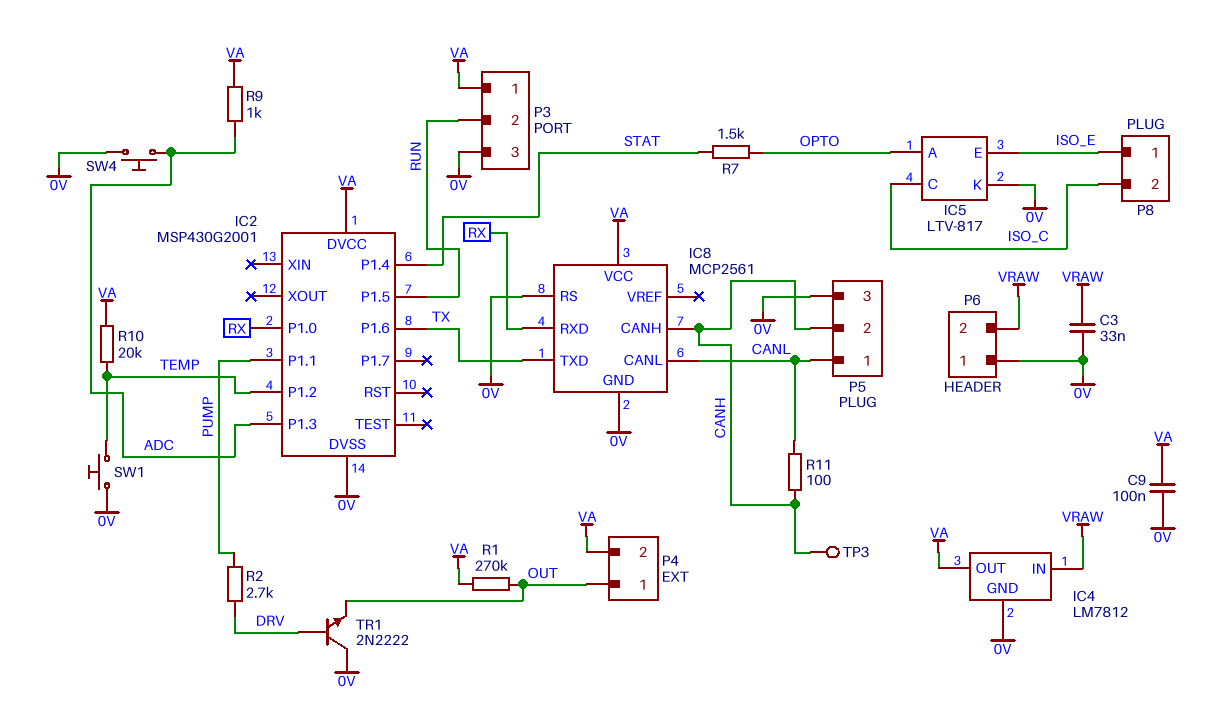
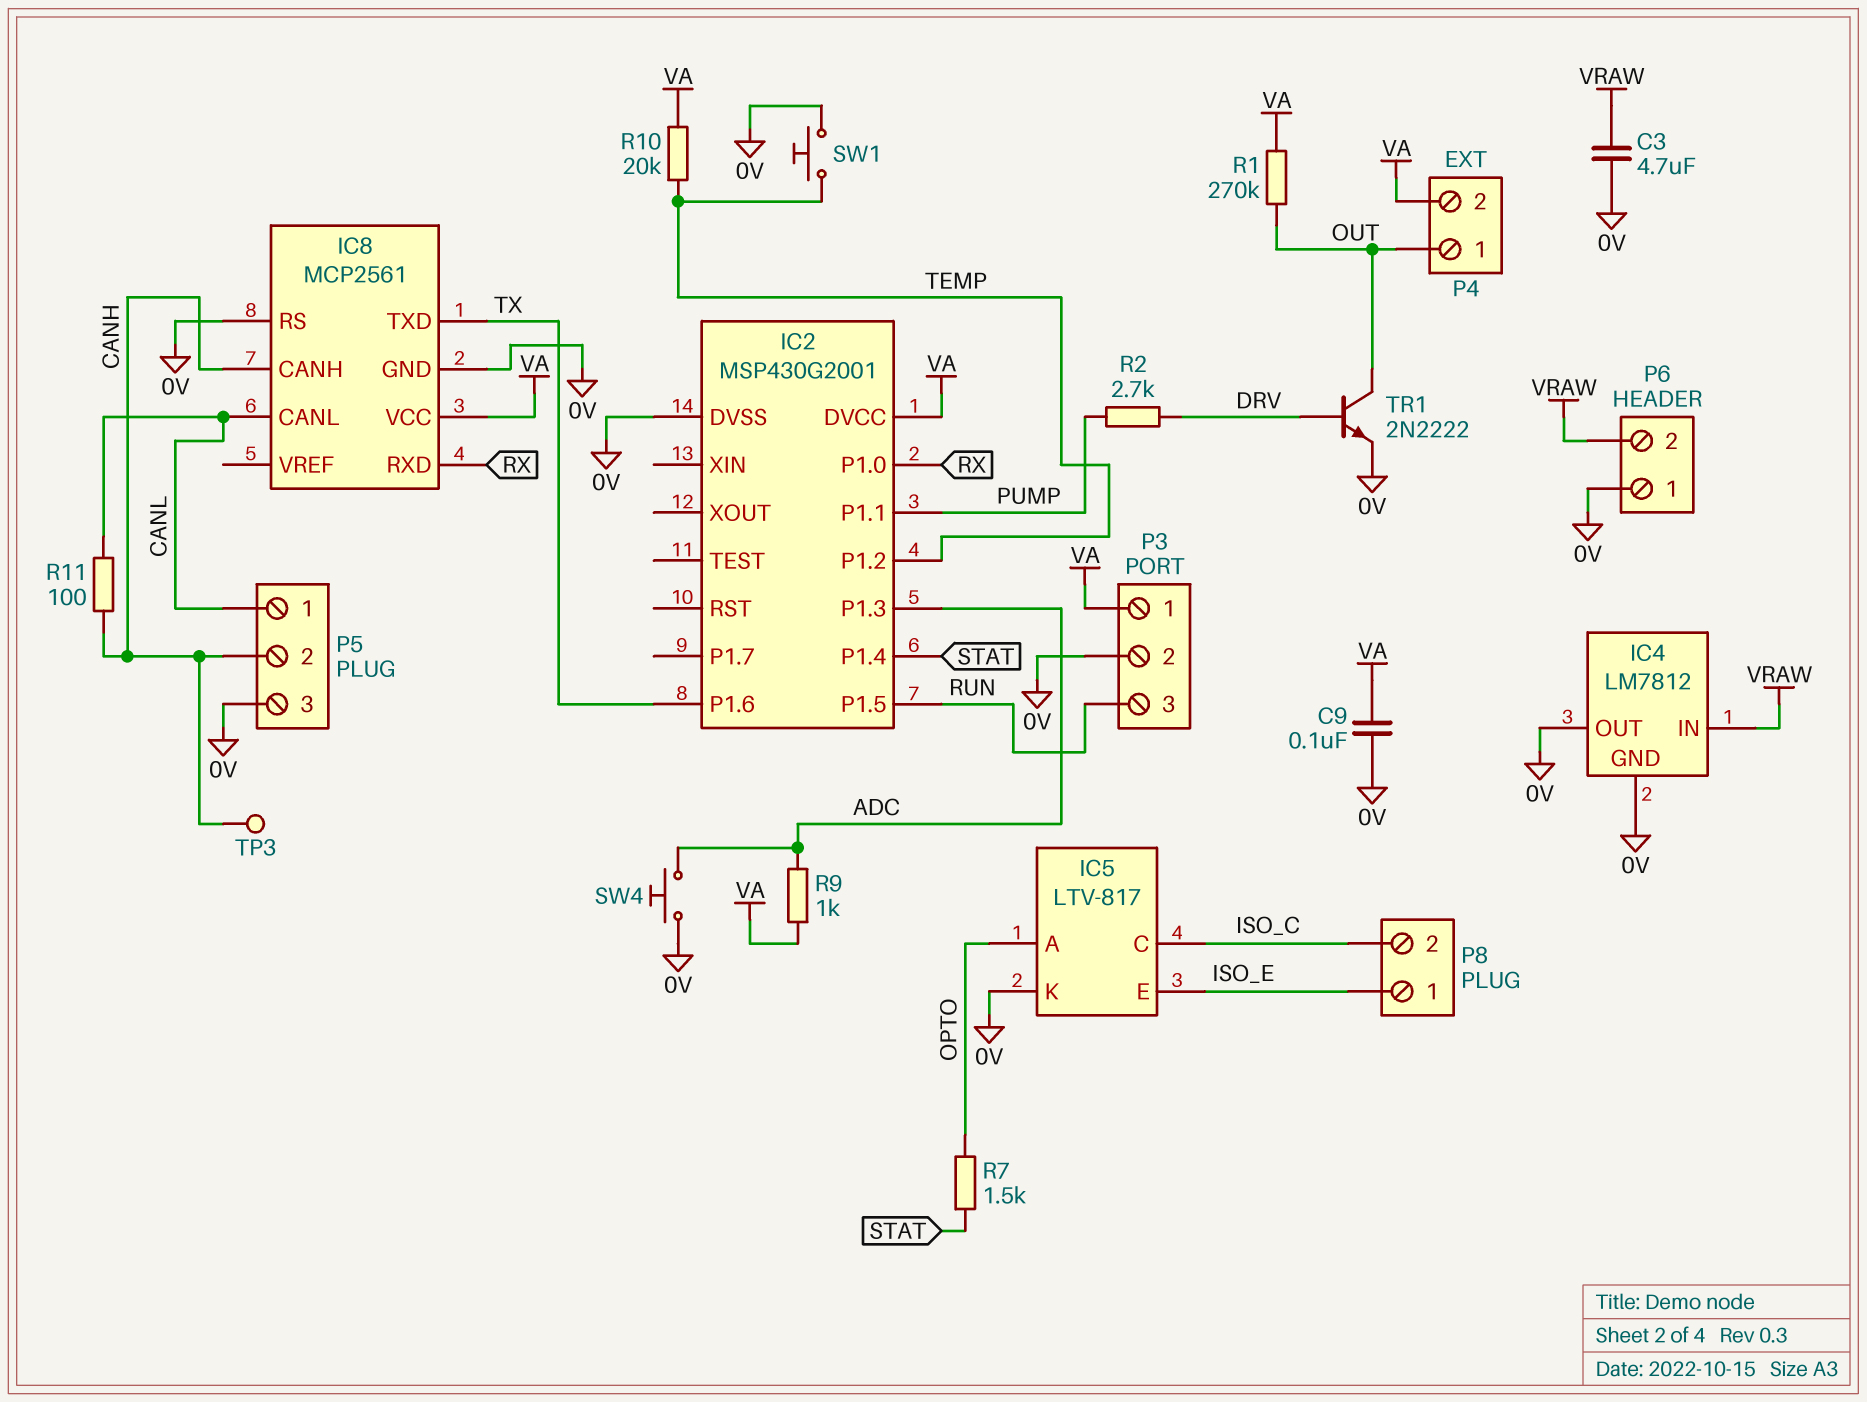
C3: 33nF (0V, VRAW) -> 4.7uF (0V, VRAW)
IC4 pin OUT: VA -> 0V
P3 pin 2: RUN -> 0V
P3 pin 3: 0V -> RUN
TR1: NPN 2N2222 (B DRV, C 0V, E OUT) -> NPN 2N2222 (B DRV, C OUT, E 0V)

